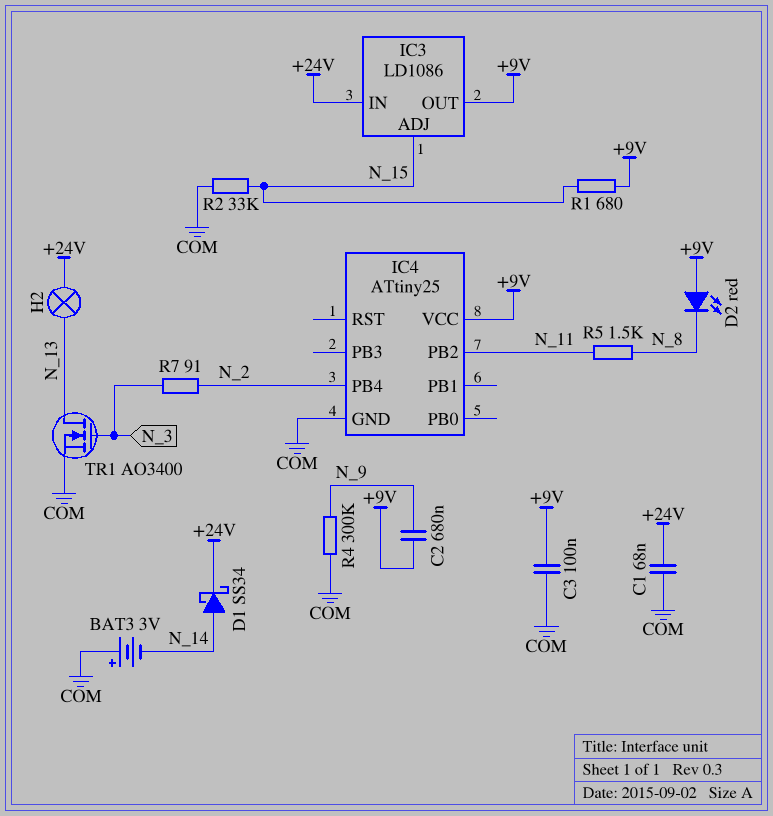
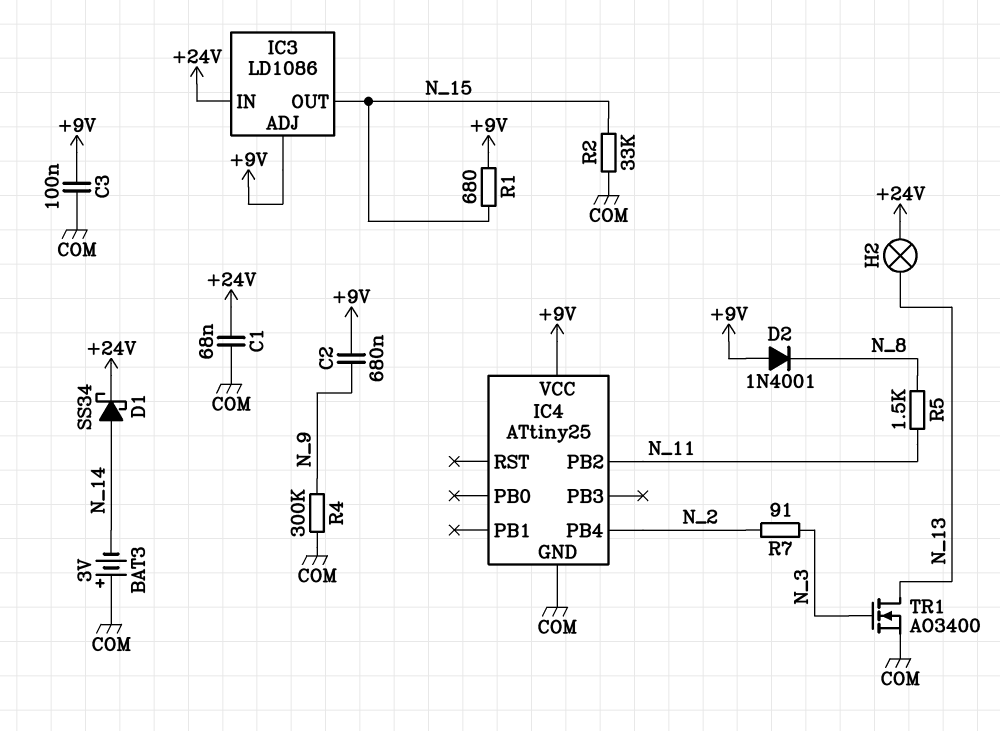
D2: LED red (A +9V, K N_8) -> diode 1N4001 (A +9V, K N_8)
IC3 pin ADJ: N_15 -> +9V
IC3 pin OUT: +9V -> N_15

